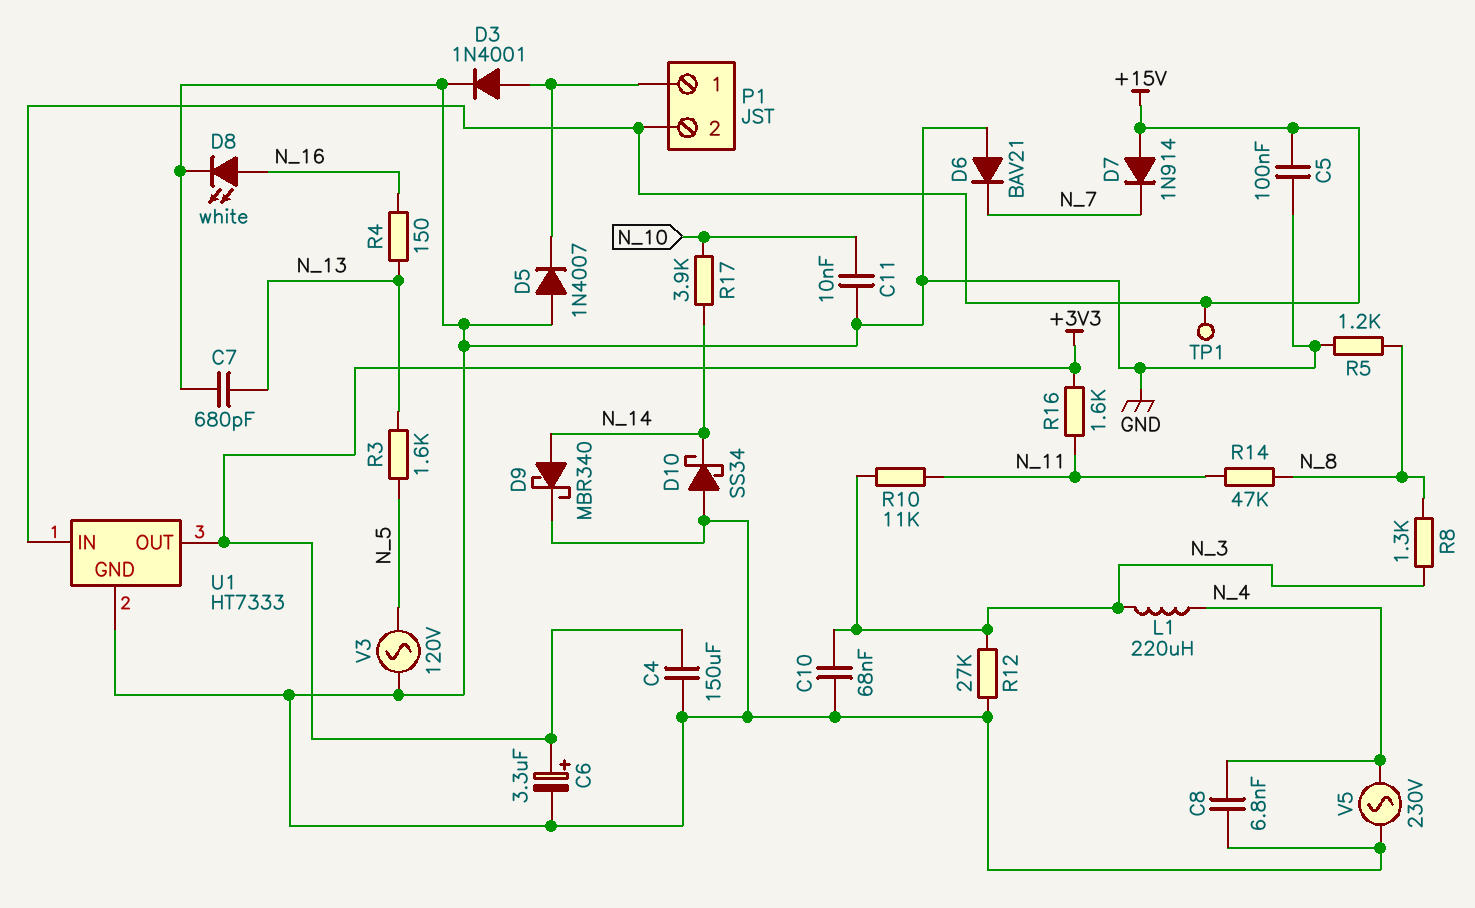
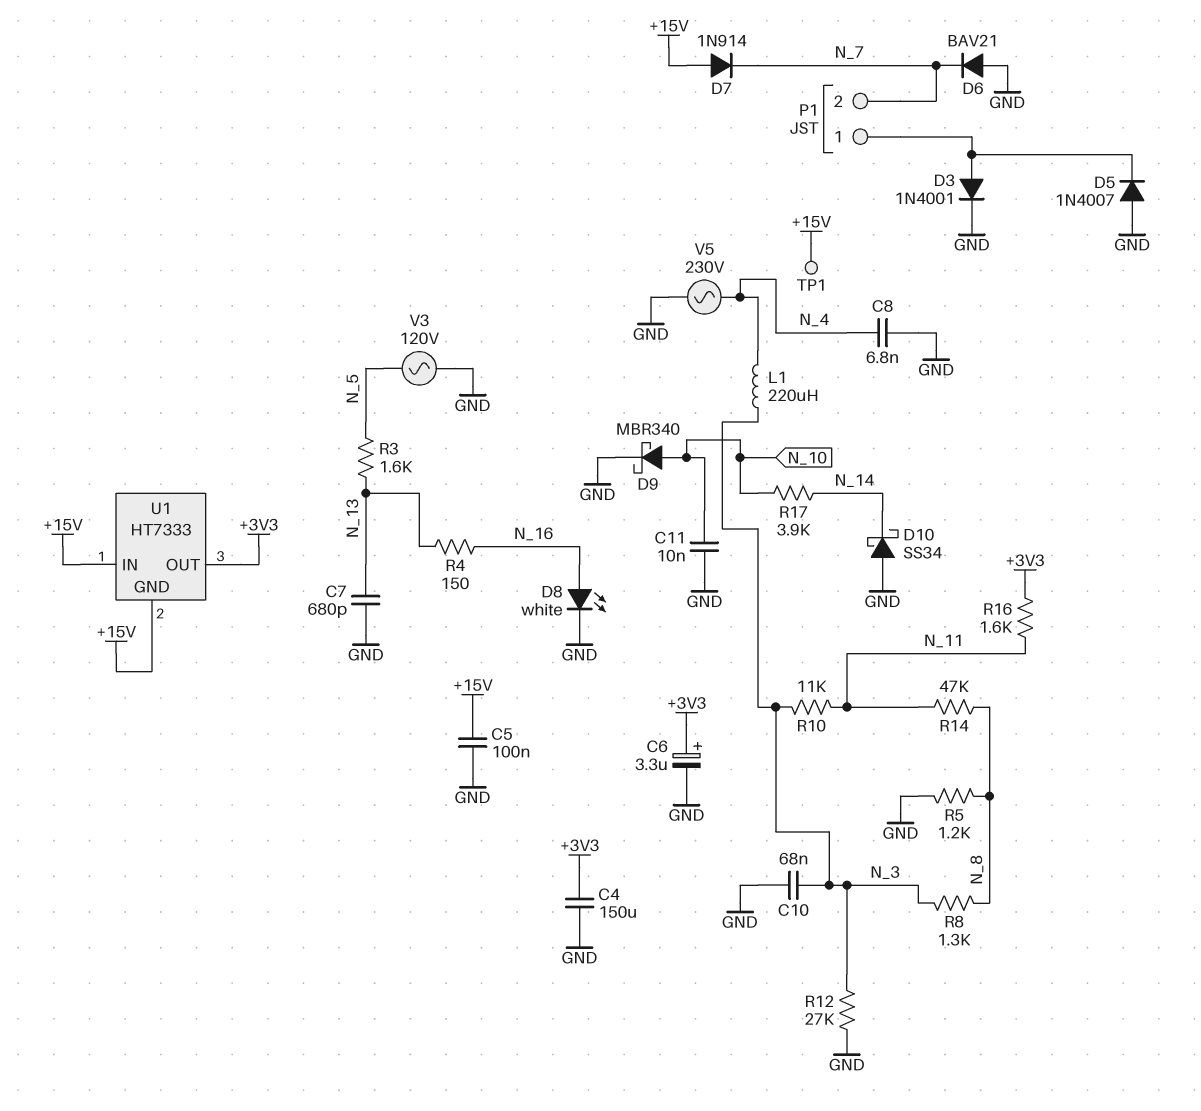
D9: schottky MBR340 (A N_14, K GND) -> schottky MBR340 (A N_10, K GND)
P1 pin 2: +15V -> N_7
U1 pin GND: GND -> +15V

